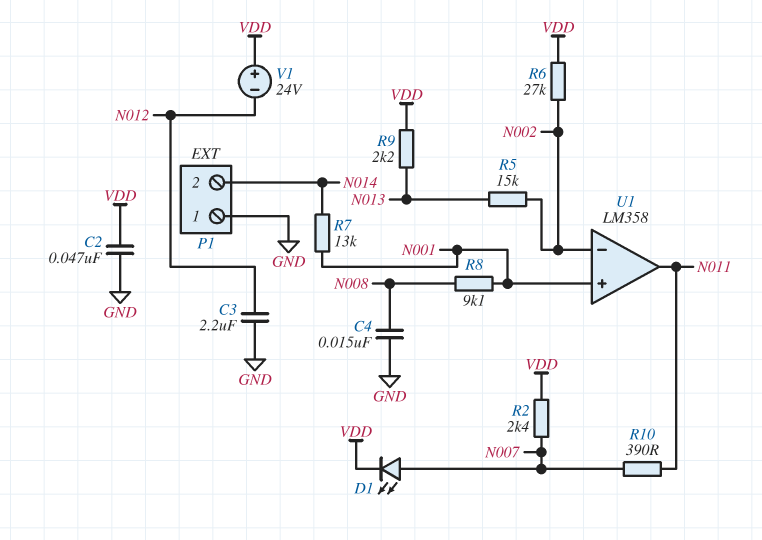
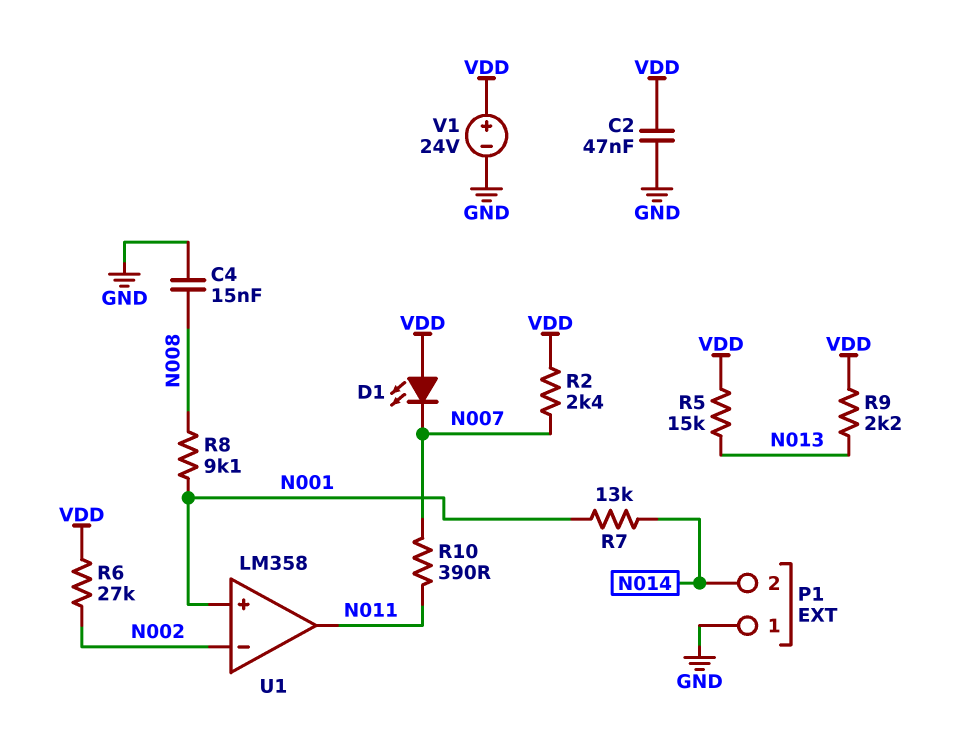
C3: 2.2uF (GND, N012) -> none
D1: LED (A N007, K VDD) -> LED (A VDD, K N007)
R5: 15k (N002, N013) -> 15k (N013, VDD)
V1: 24V (plus VDD, minus N012) -> 24V (plus VDD, minus GND)

